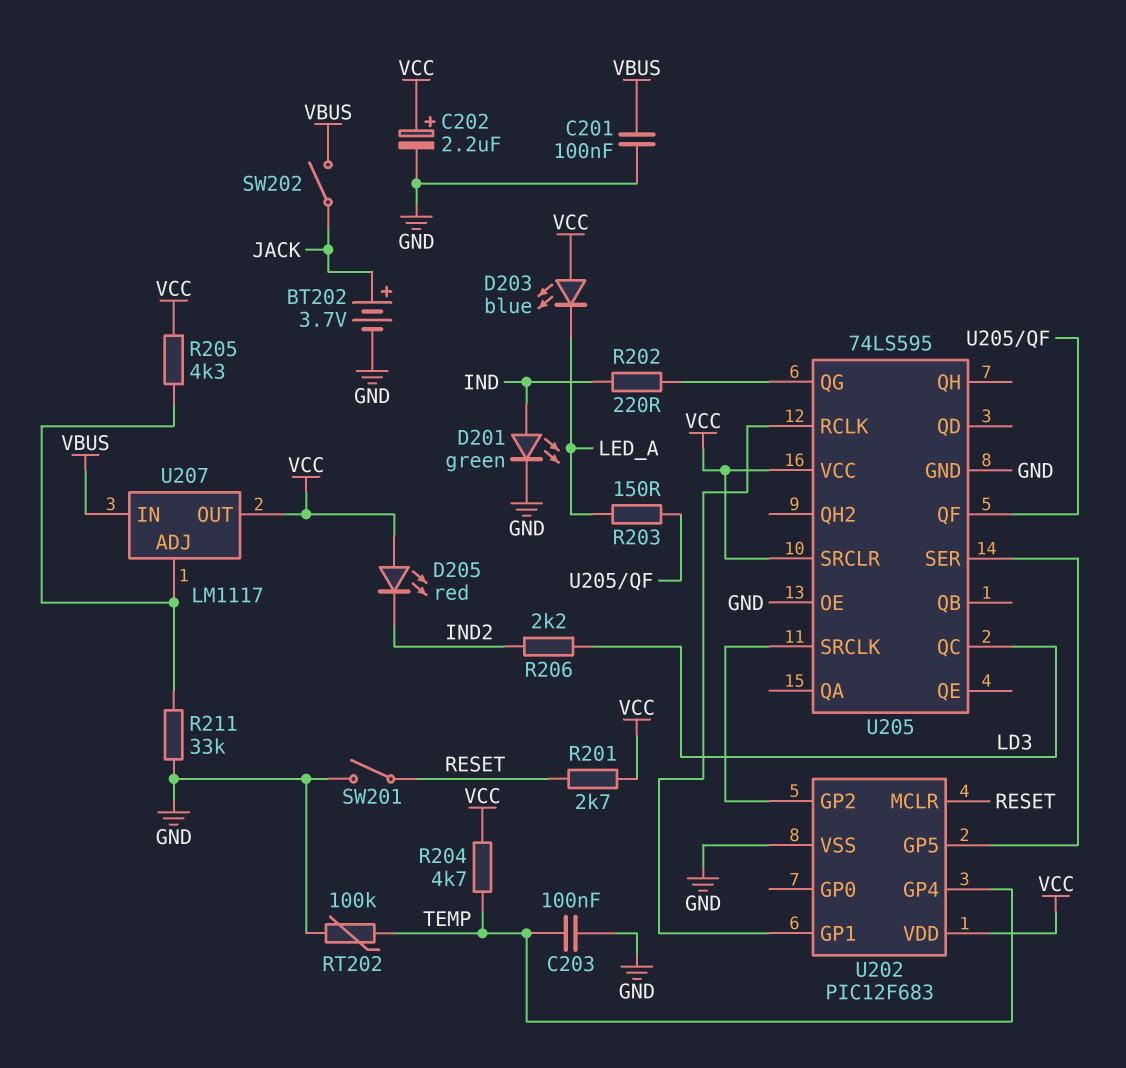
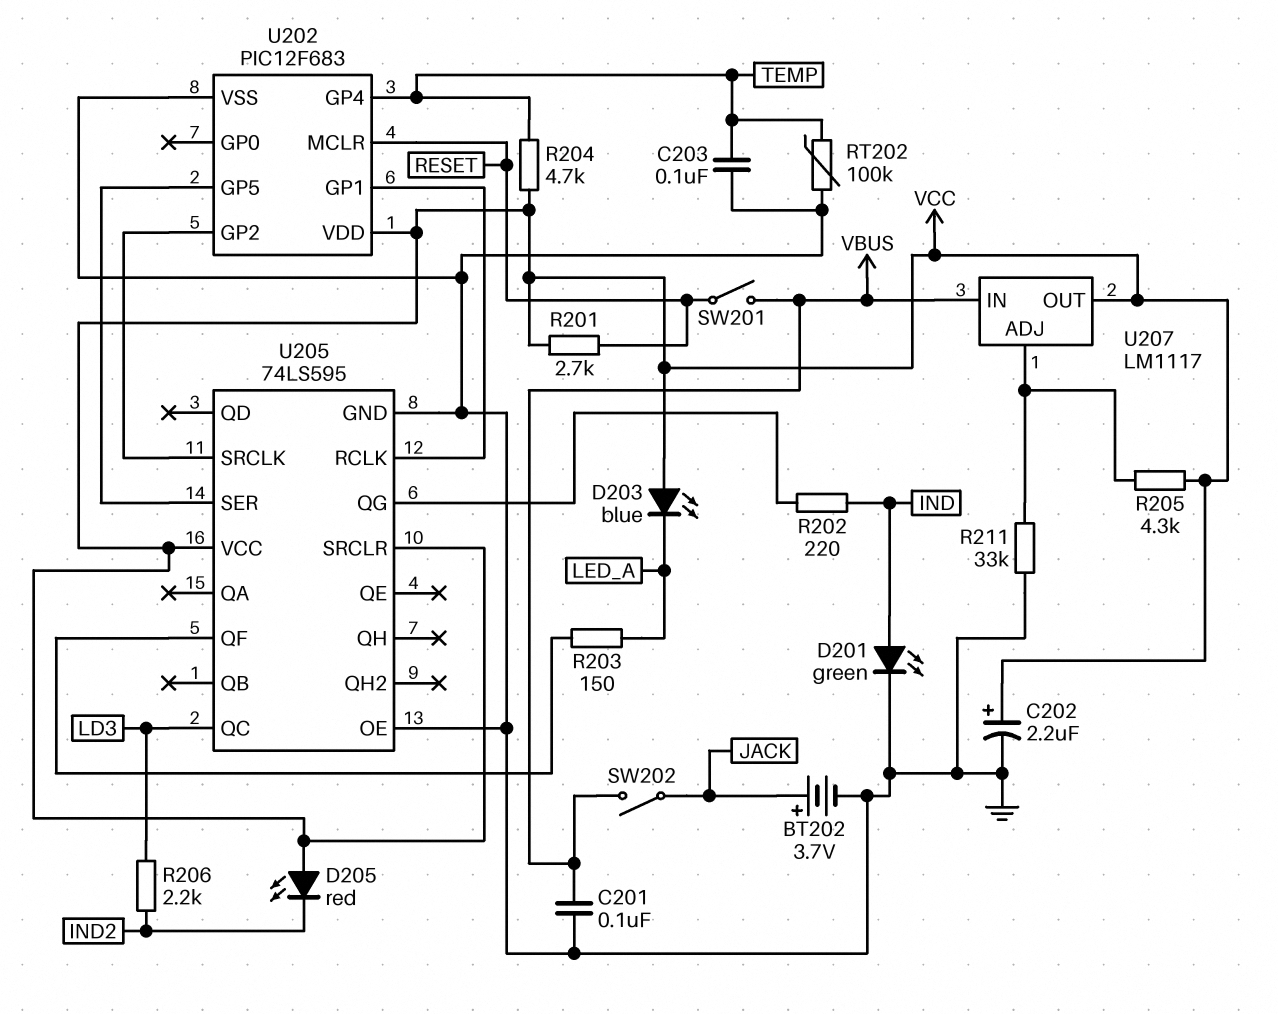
SW201: switch (GND, RESET) -> switch (RESET, VBUS)

